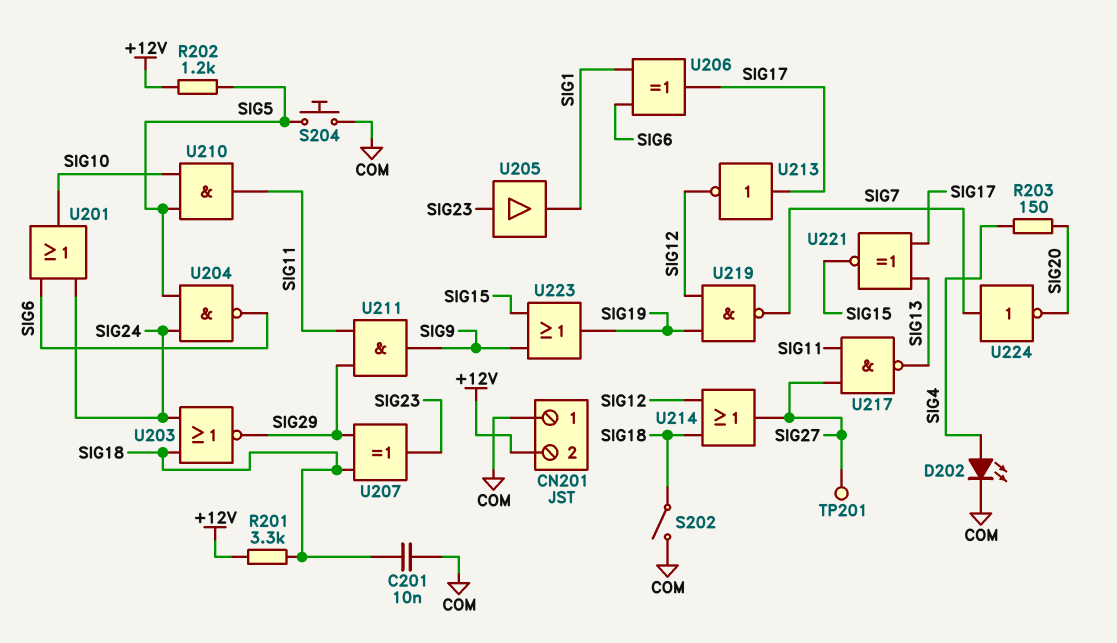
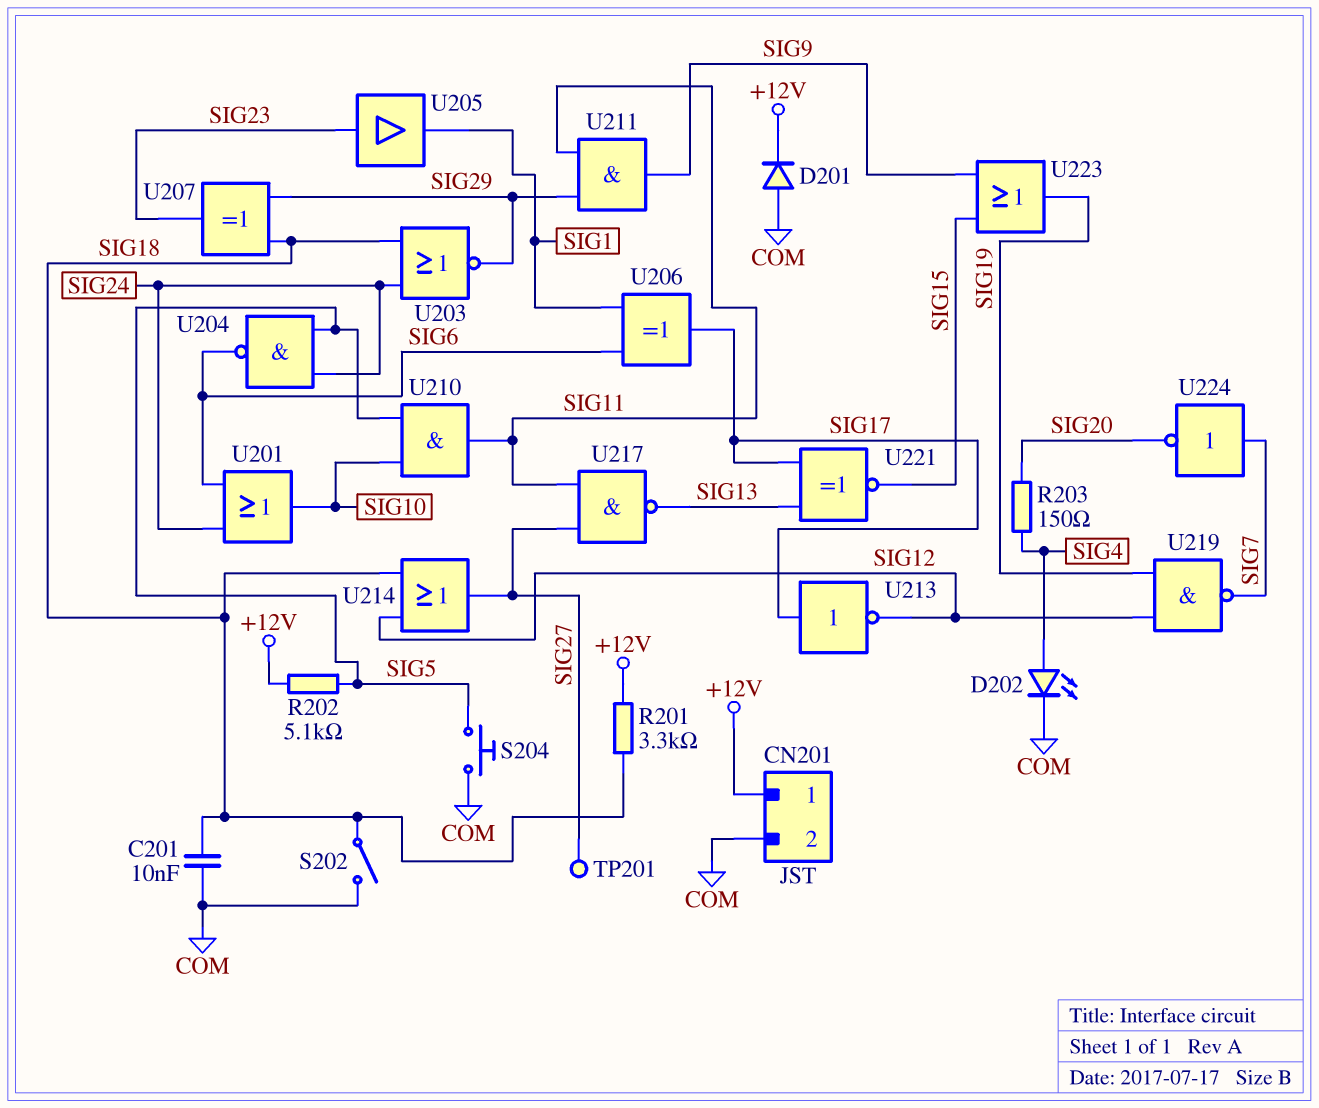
CN201 pin 1: COM -> +12V
CN201 pin 2: +12V -> COM
D201: none -> diode (A COM, K +12V)
R202: 1.2k (+12V, SIG5) -> 5.1k (+12V, SIG5)

